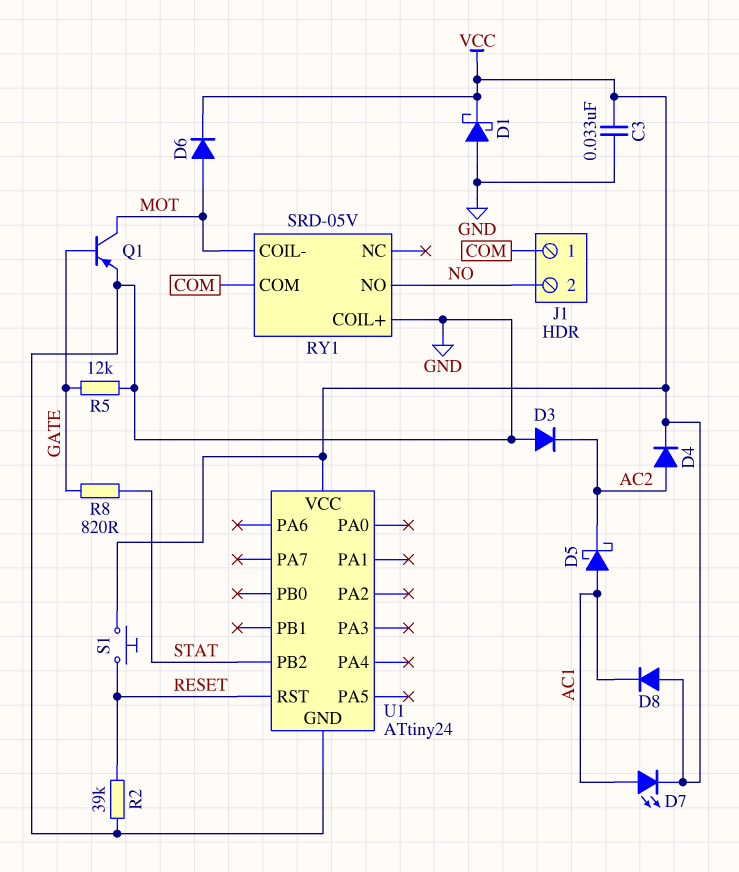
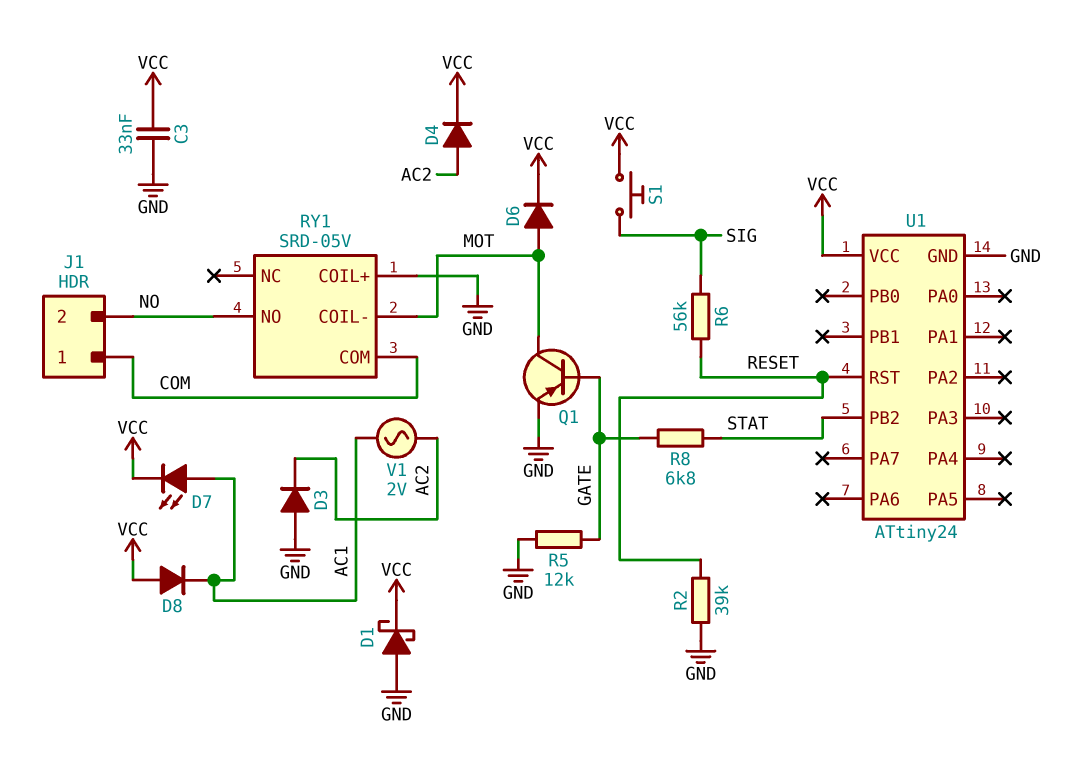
D5: schottky (A AC1, K AC2) -> none
R6: none -> 56k (RESET, SIG)
R8: 820 (GATE, STAT) -> 6.8k (GATE, STAT)
S1: button (RESET, VCC) -> button (SIG, VCC)
V1: none -> AC 2V (AC1, AC2)

